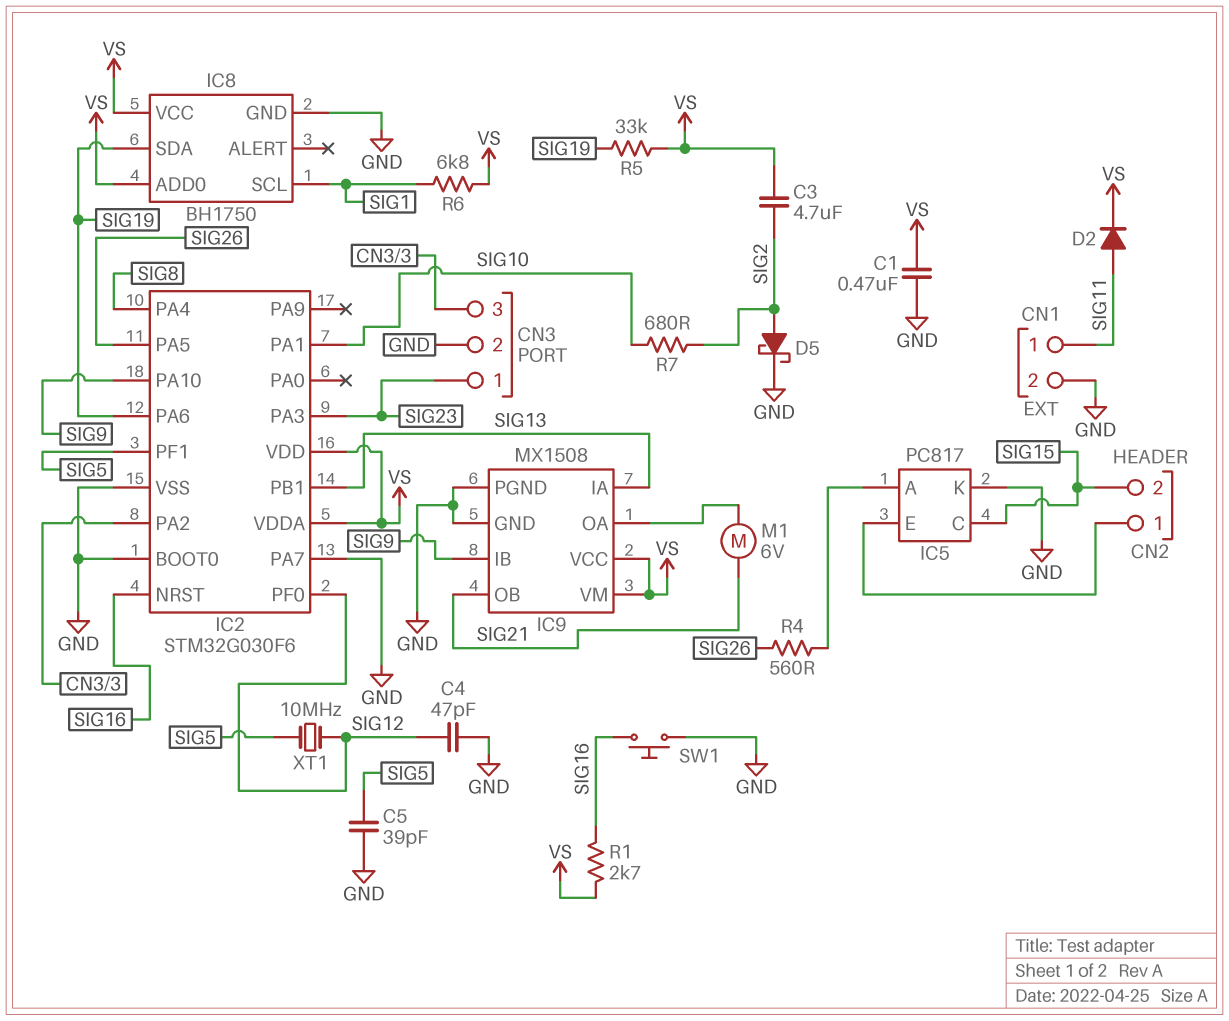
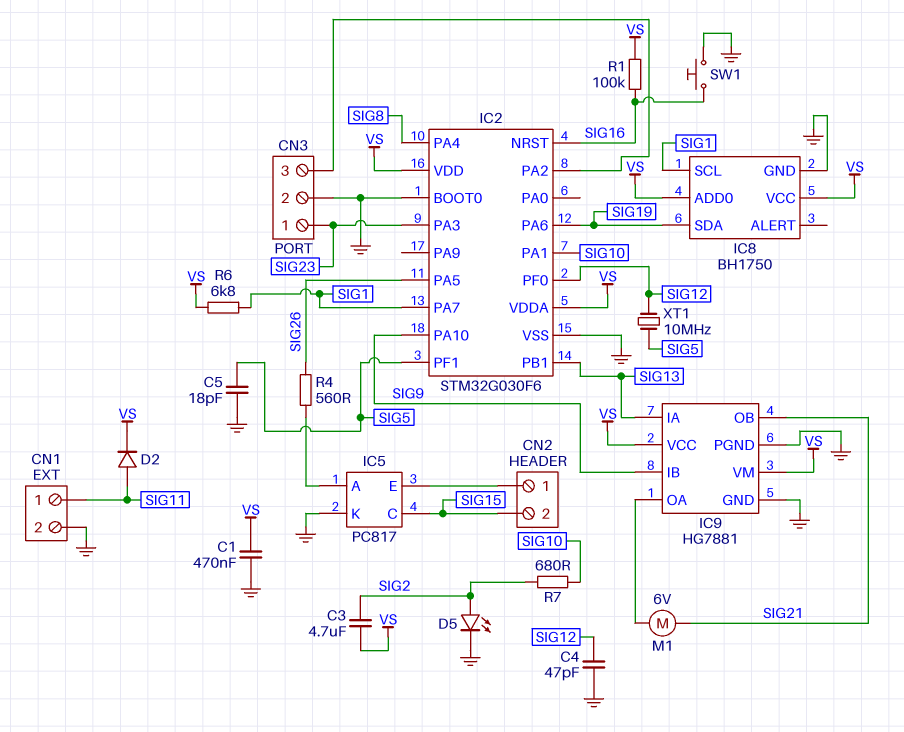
C5: 39pF (GND, SIG5) -> 18pF (GND, SIG5)
D5: schottky (A SIG2, K GND) -> LED (A SIG2, K GND)
IC2 pin PA7: GND -> SIG1
IC9: MX1508 -> HG7881
R1: 2.7k (SIG16, VS) -> 100k (SIG16, VS)
R5: 33k (SIG19, VS) -> none

